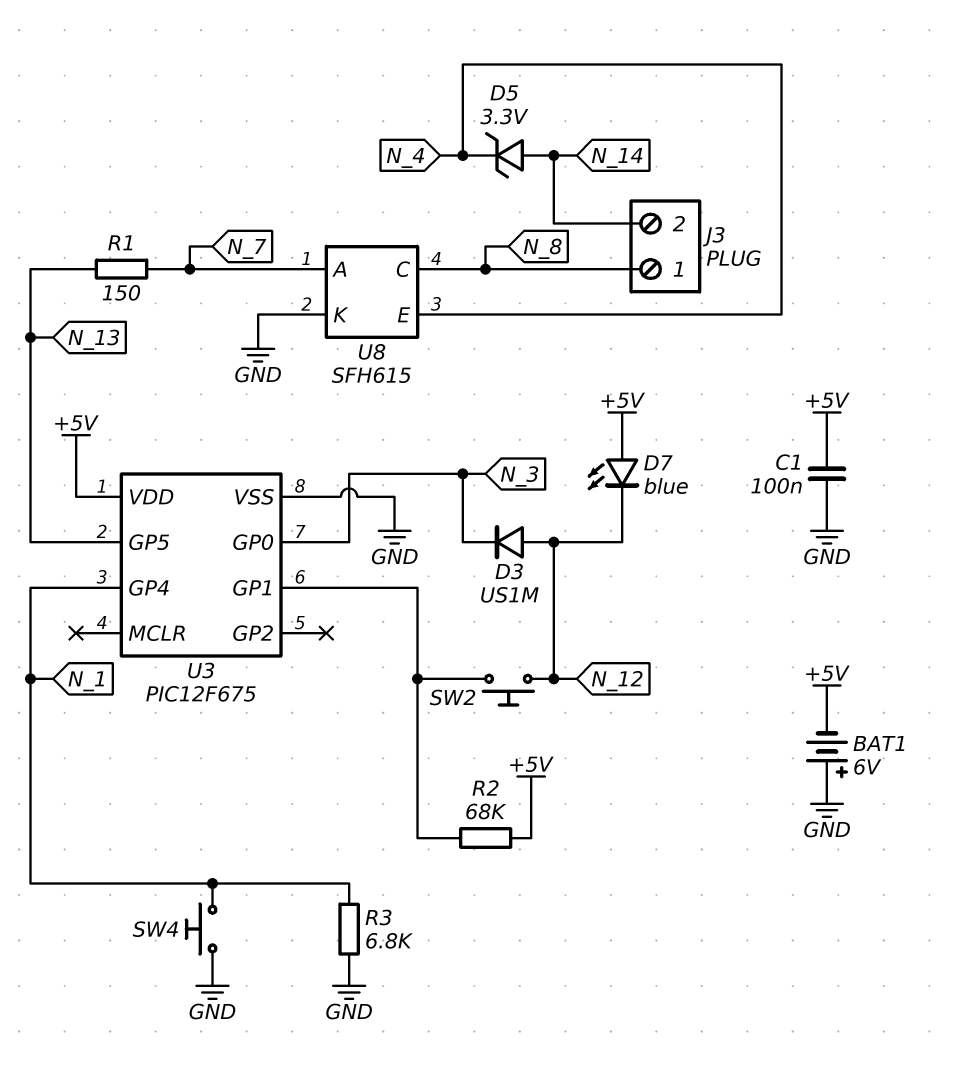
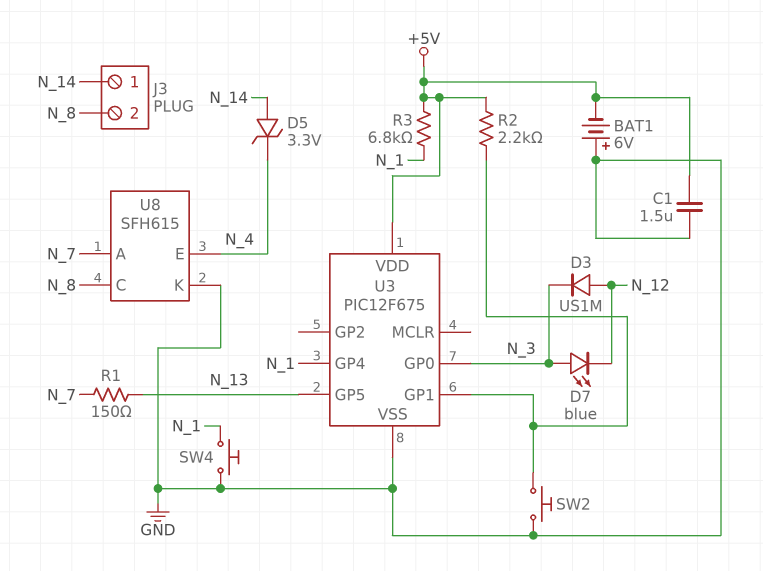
C1: 100nF (+5V, GND) -> 1.5uF (+5V, GND)
D7: LED blue (A +5V, K N_12) -> LED blue (A N_3, K N_12)
J3 pin 1: N_8 -> N_14
J3 pin 2: N_14 -> N_8
R2: 68k (+5V, U3/GP1) -> 2.2k (+5V, U3/GP1)
R3: 6.8k (GND, N_1) -> 6.8k (+5V, N_1)
SW2: button (N_12, U3/GP1) -> button (GND, U3/GP1)

